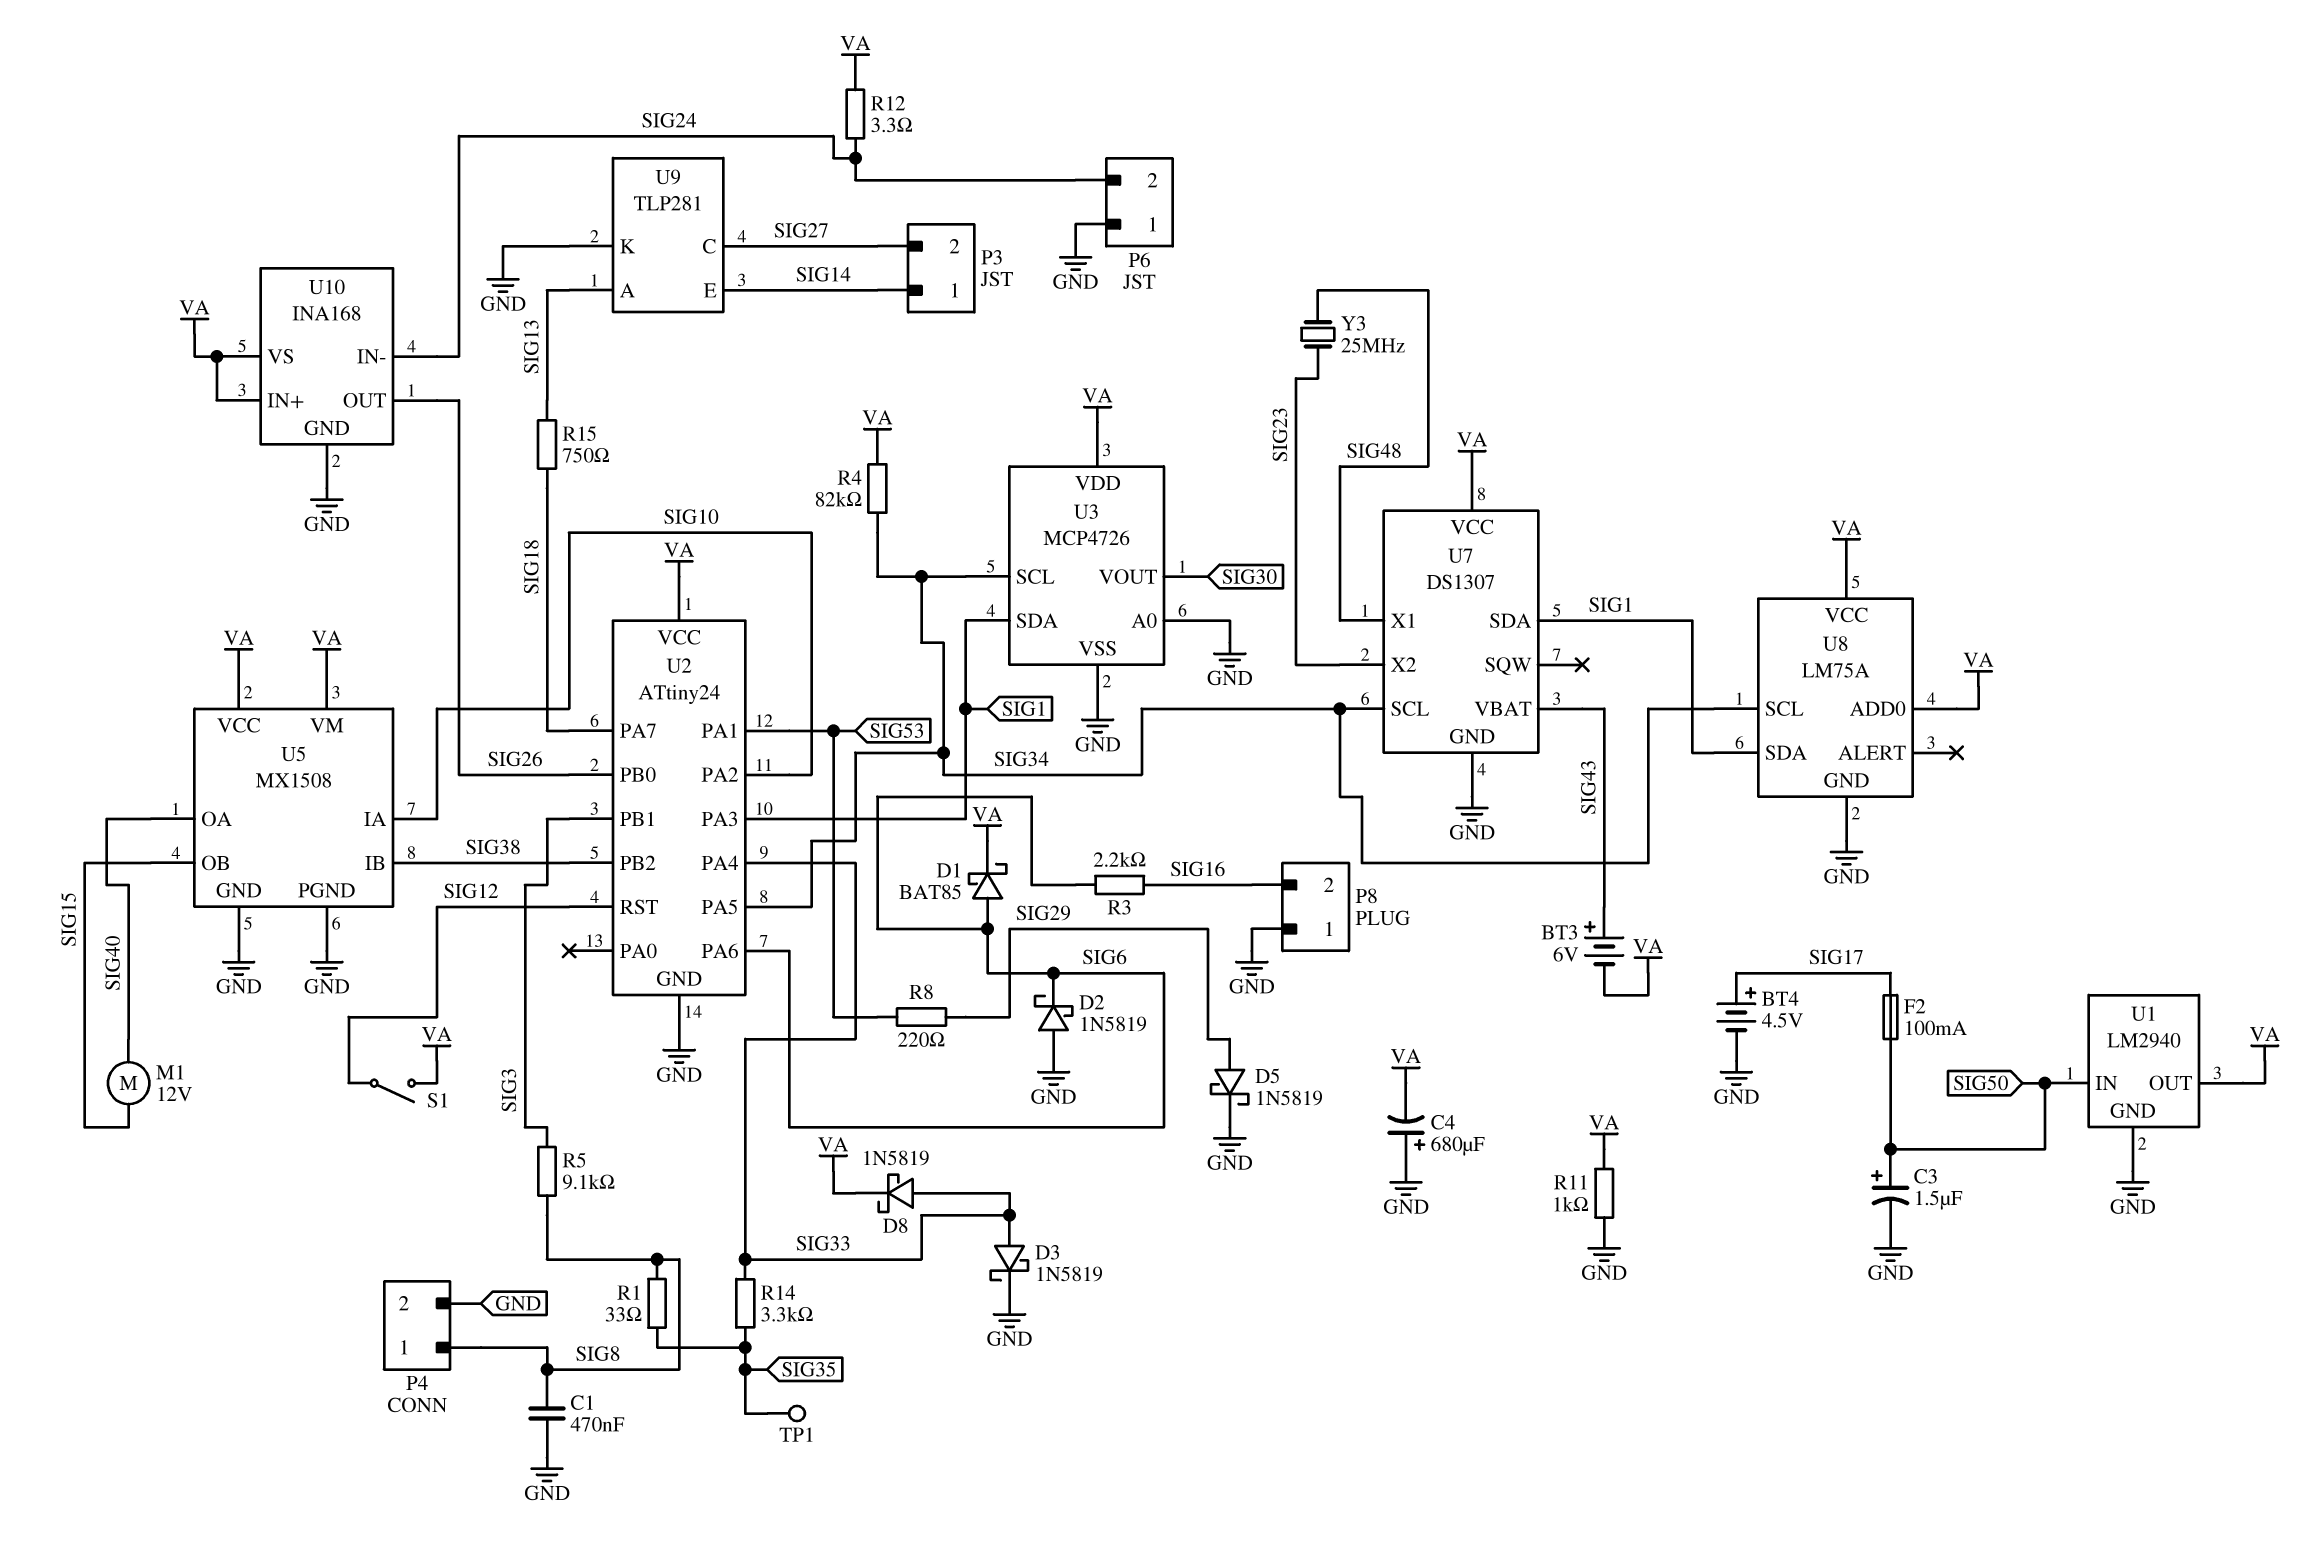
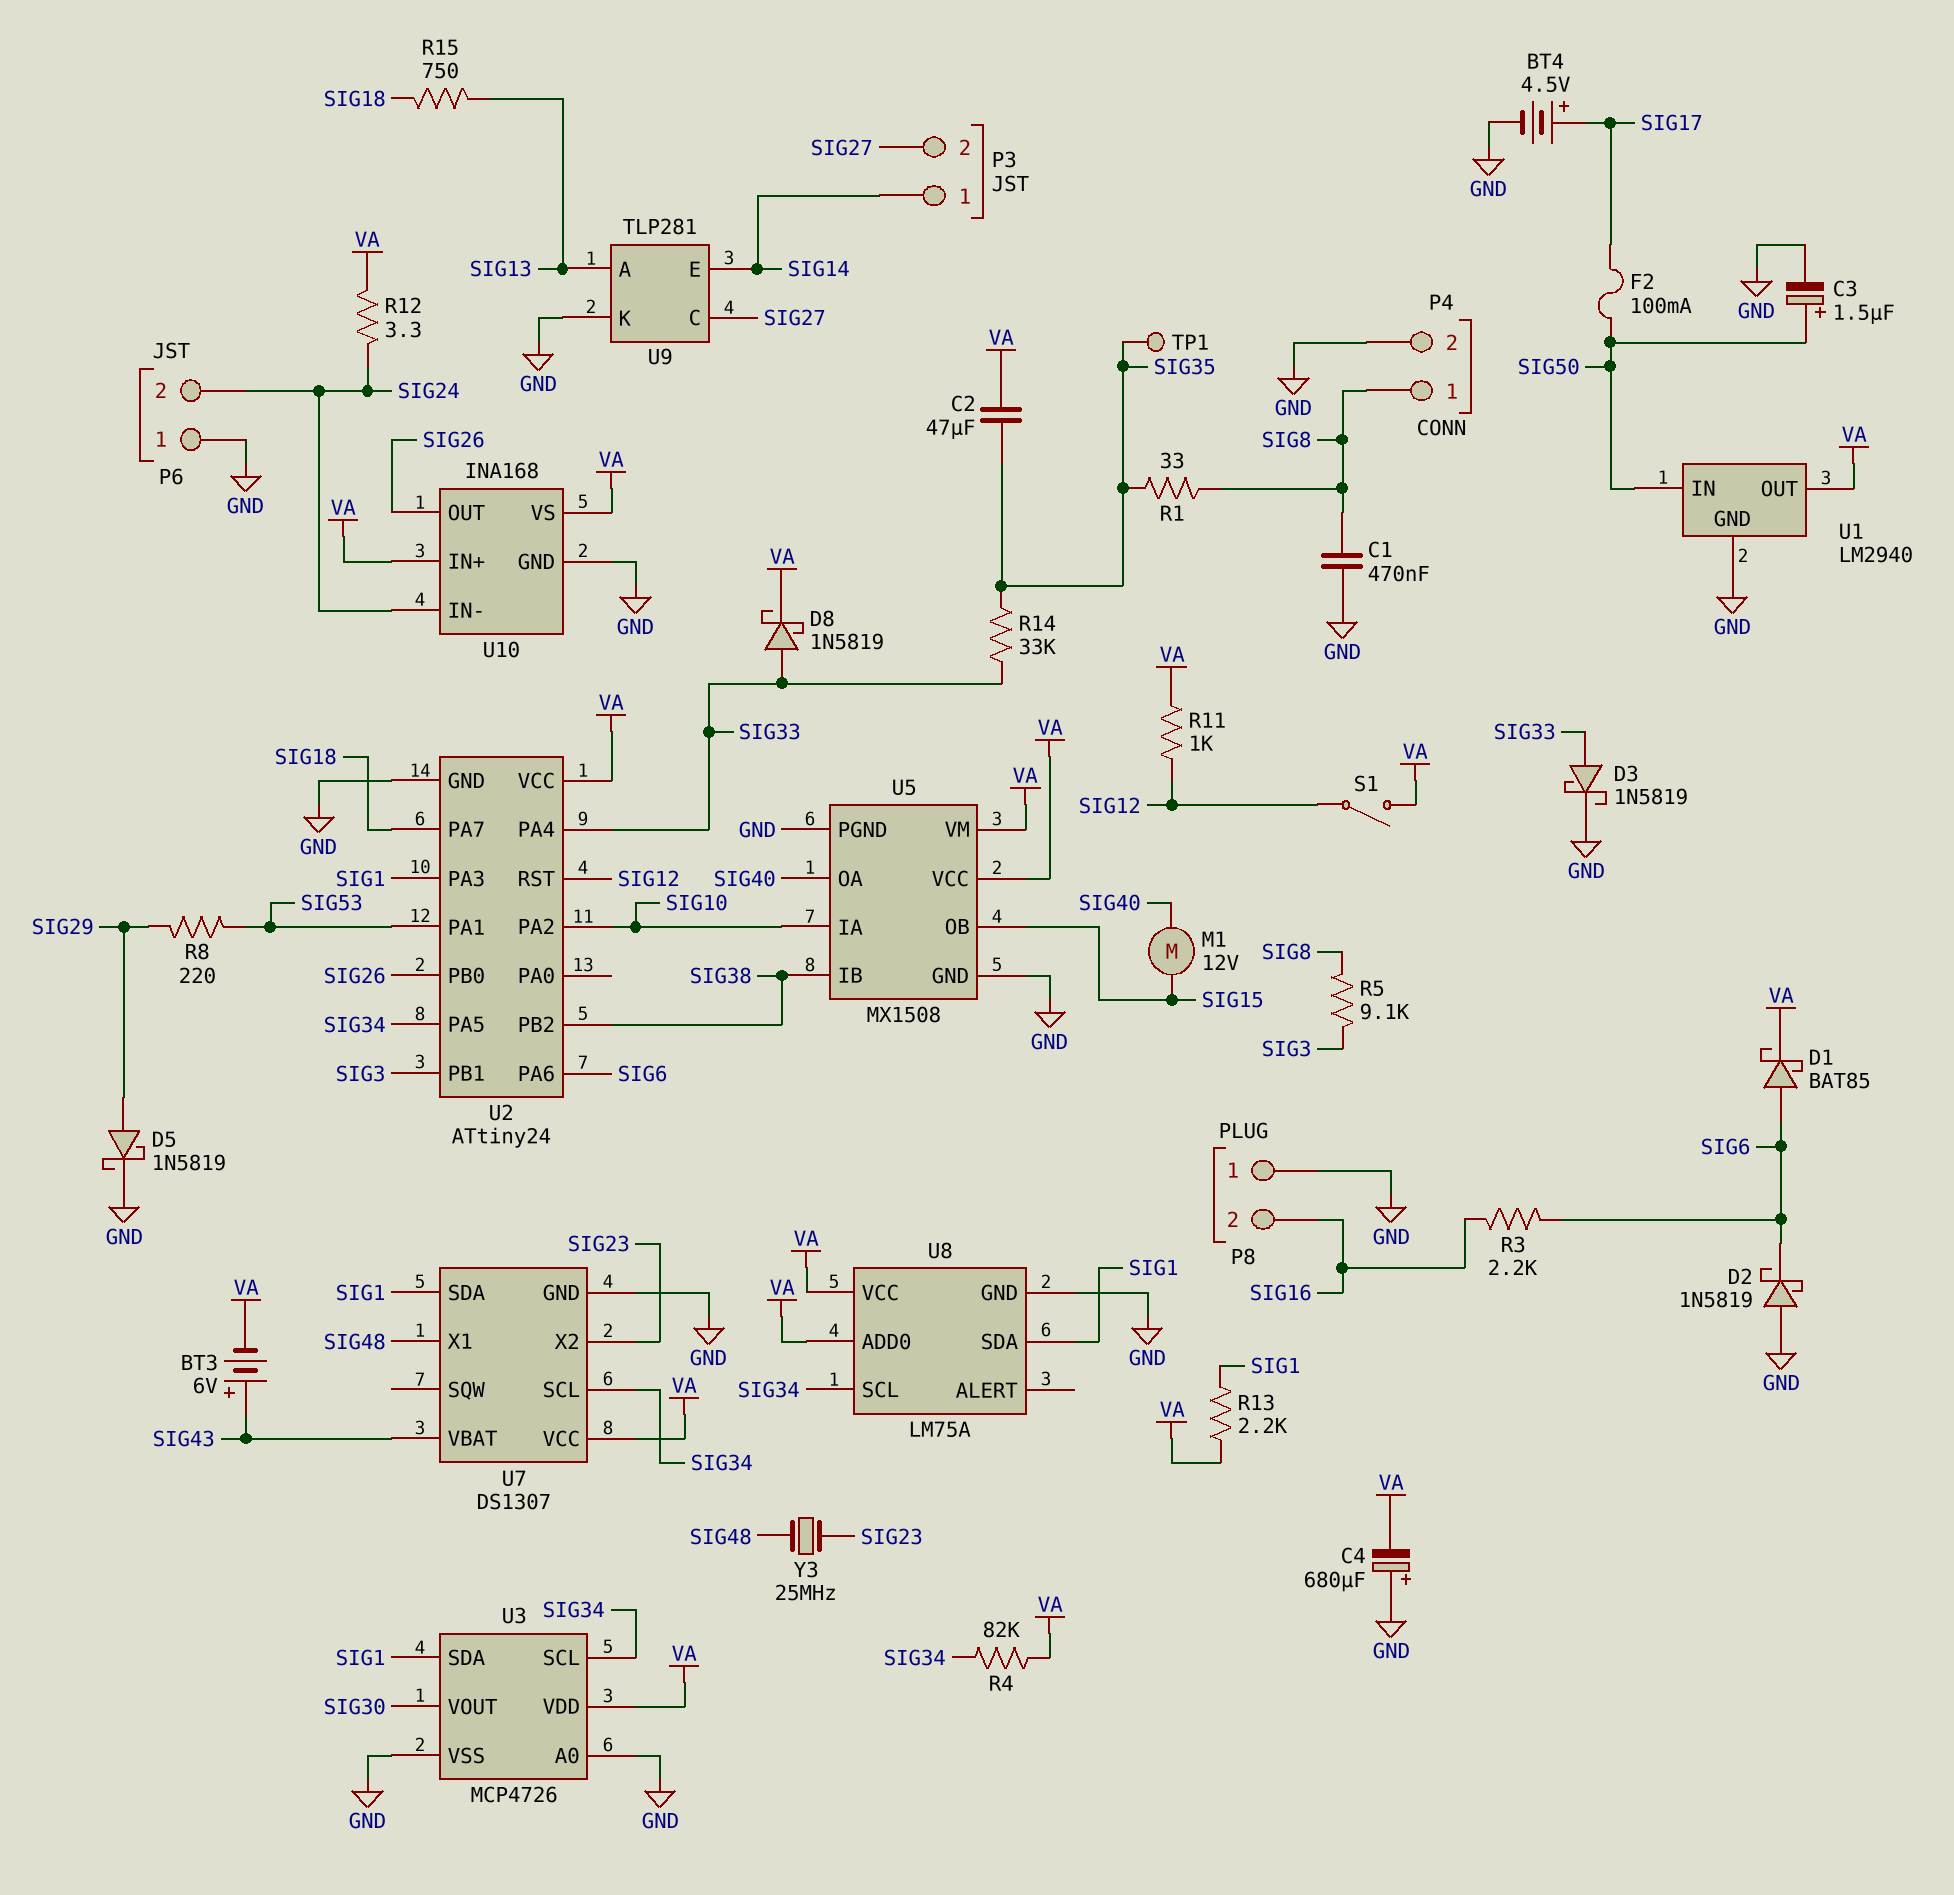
C2: none -> 47uF (SIG35, VA)
R11: 1k (GND, VA) -> 1k (SIG12, VA)
R13: none -> 2.2k (SIG1, VA)
R14: 3.3k (SIG33, SIG35) -> 33k (SIG33, SIG35)

